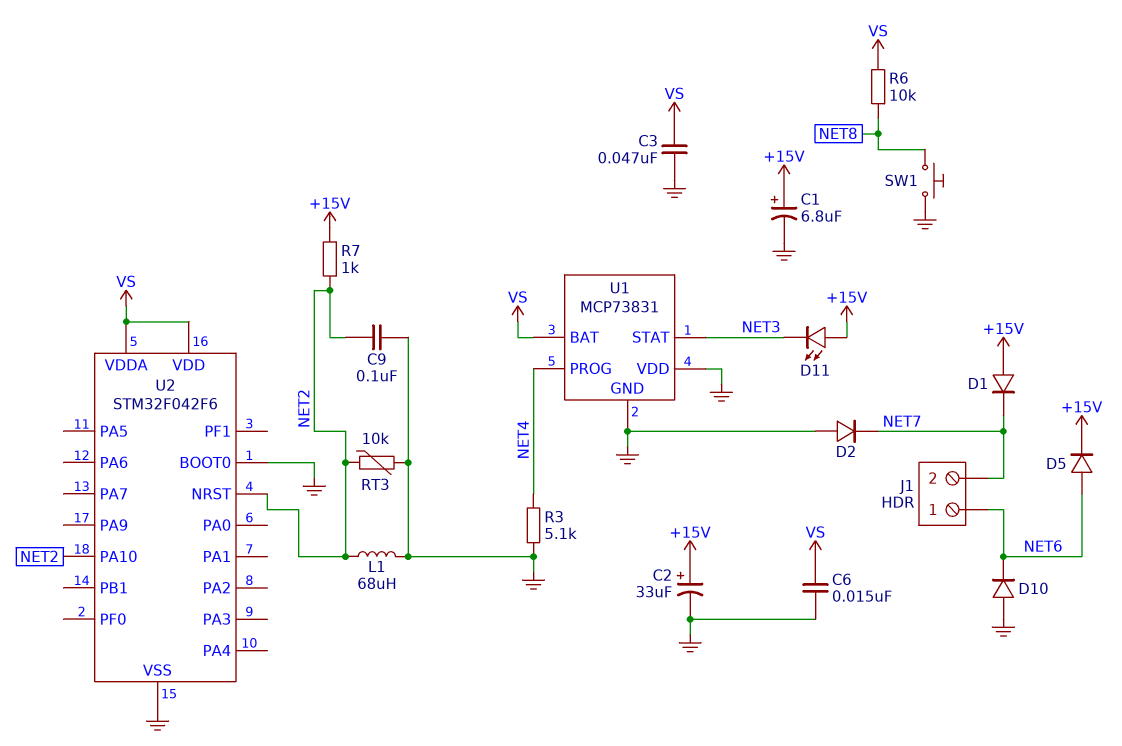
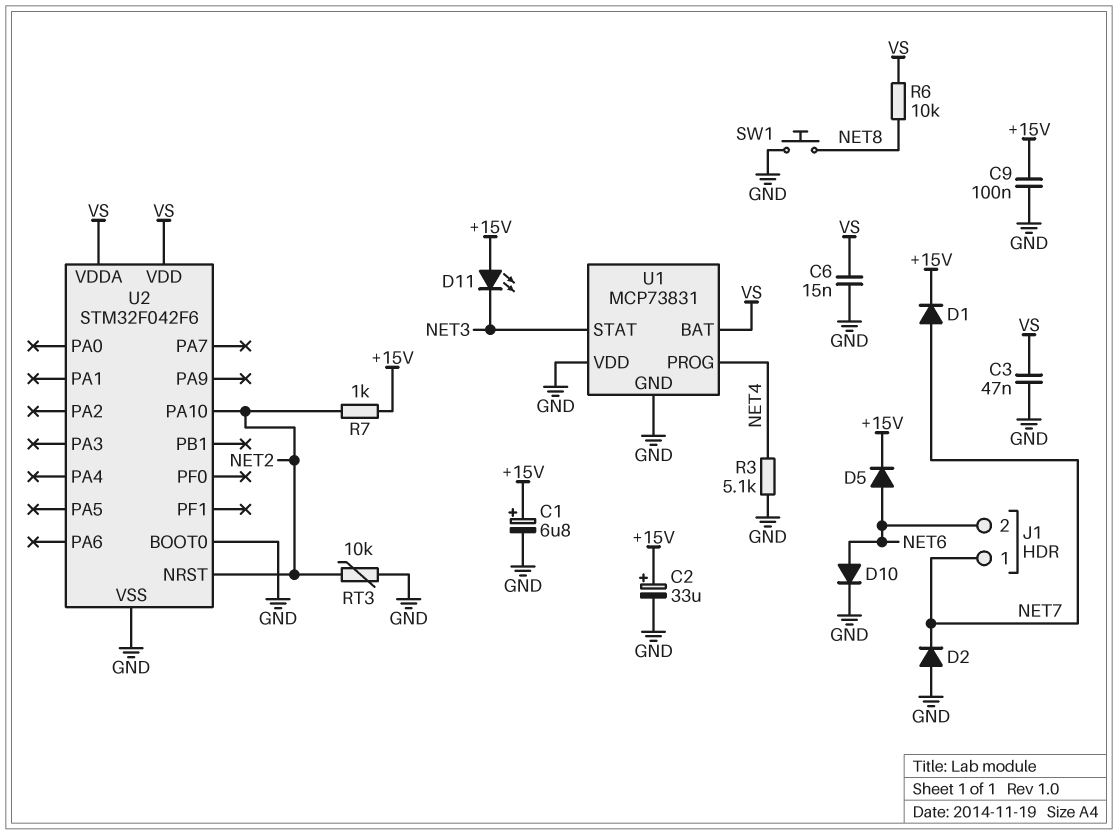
C9: 100nF (GND, NET2) -> 100nF (+15V, GND)
D1: diode (A +15V, K NET7) -> diode (A NET7, K +15V)
D10: diode (A GND, K NET6) -> diode (A NET6, K GND)
J1 pin 1: NET6 -> NET7
J1 pin 2: NET7 -> NET6
L1: 68uH (GND, NET2) -> none

